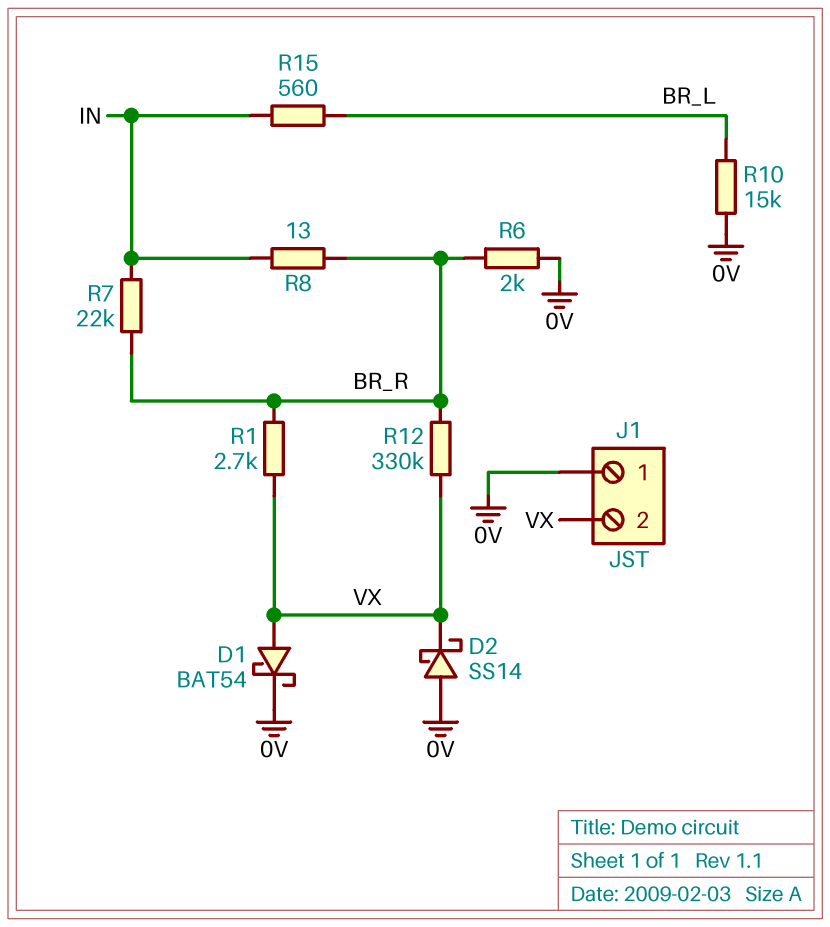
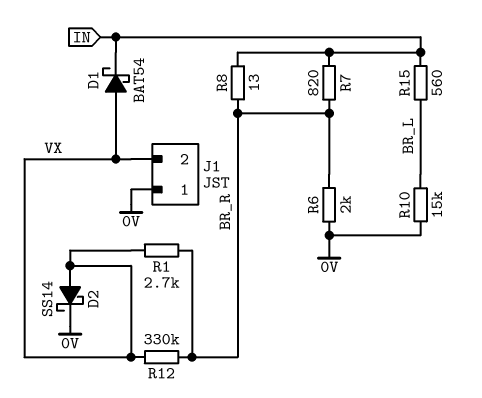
D1: schottky BAT54 (A VX, K 0V) -> schottky BAT54 (A VX, K IN)
D2: schottky SS14 (A 0V, K VX) -> schottky SS14 (A VX, K 0V)
R7: 22k (BR_R, IN) -> 820 (BR_R, IN)

